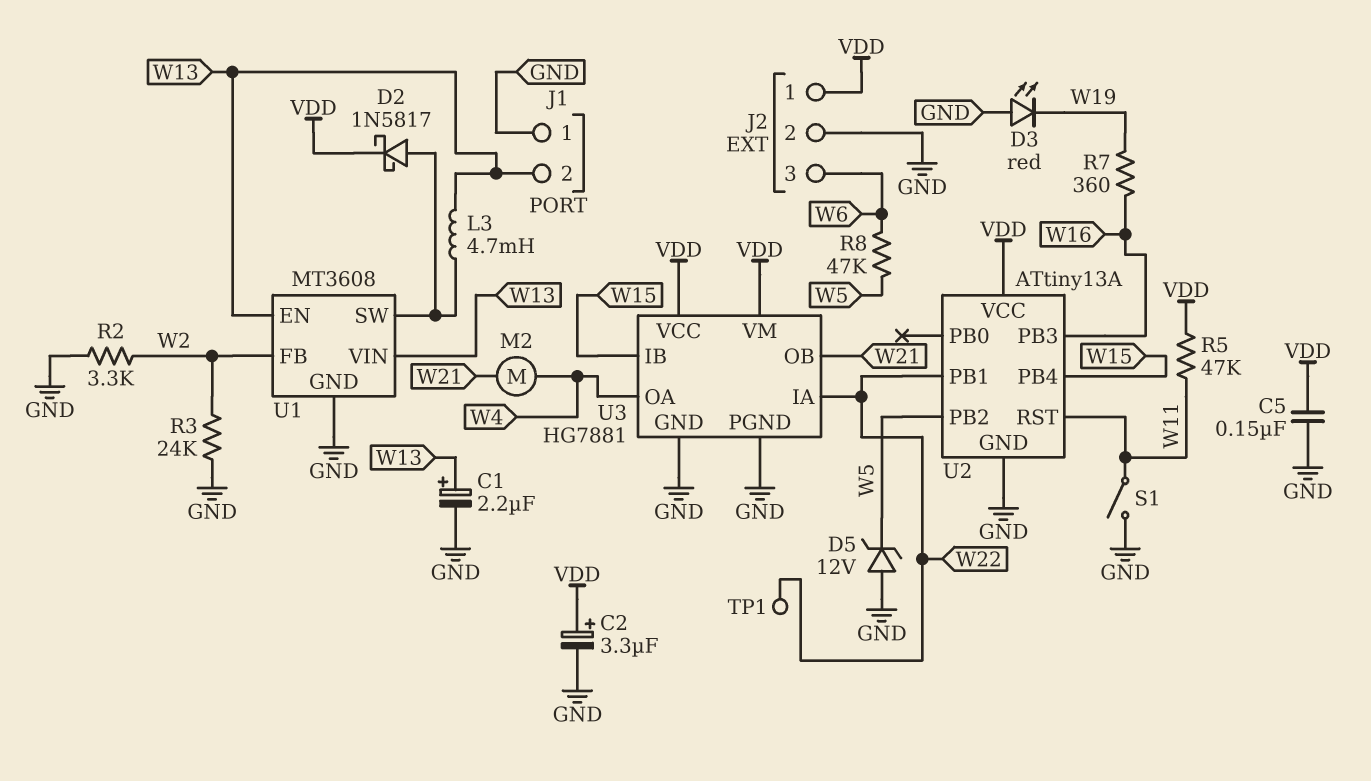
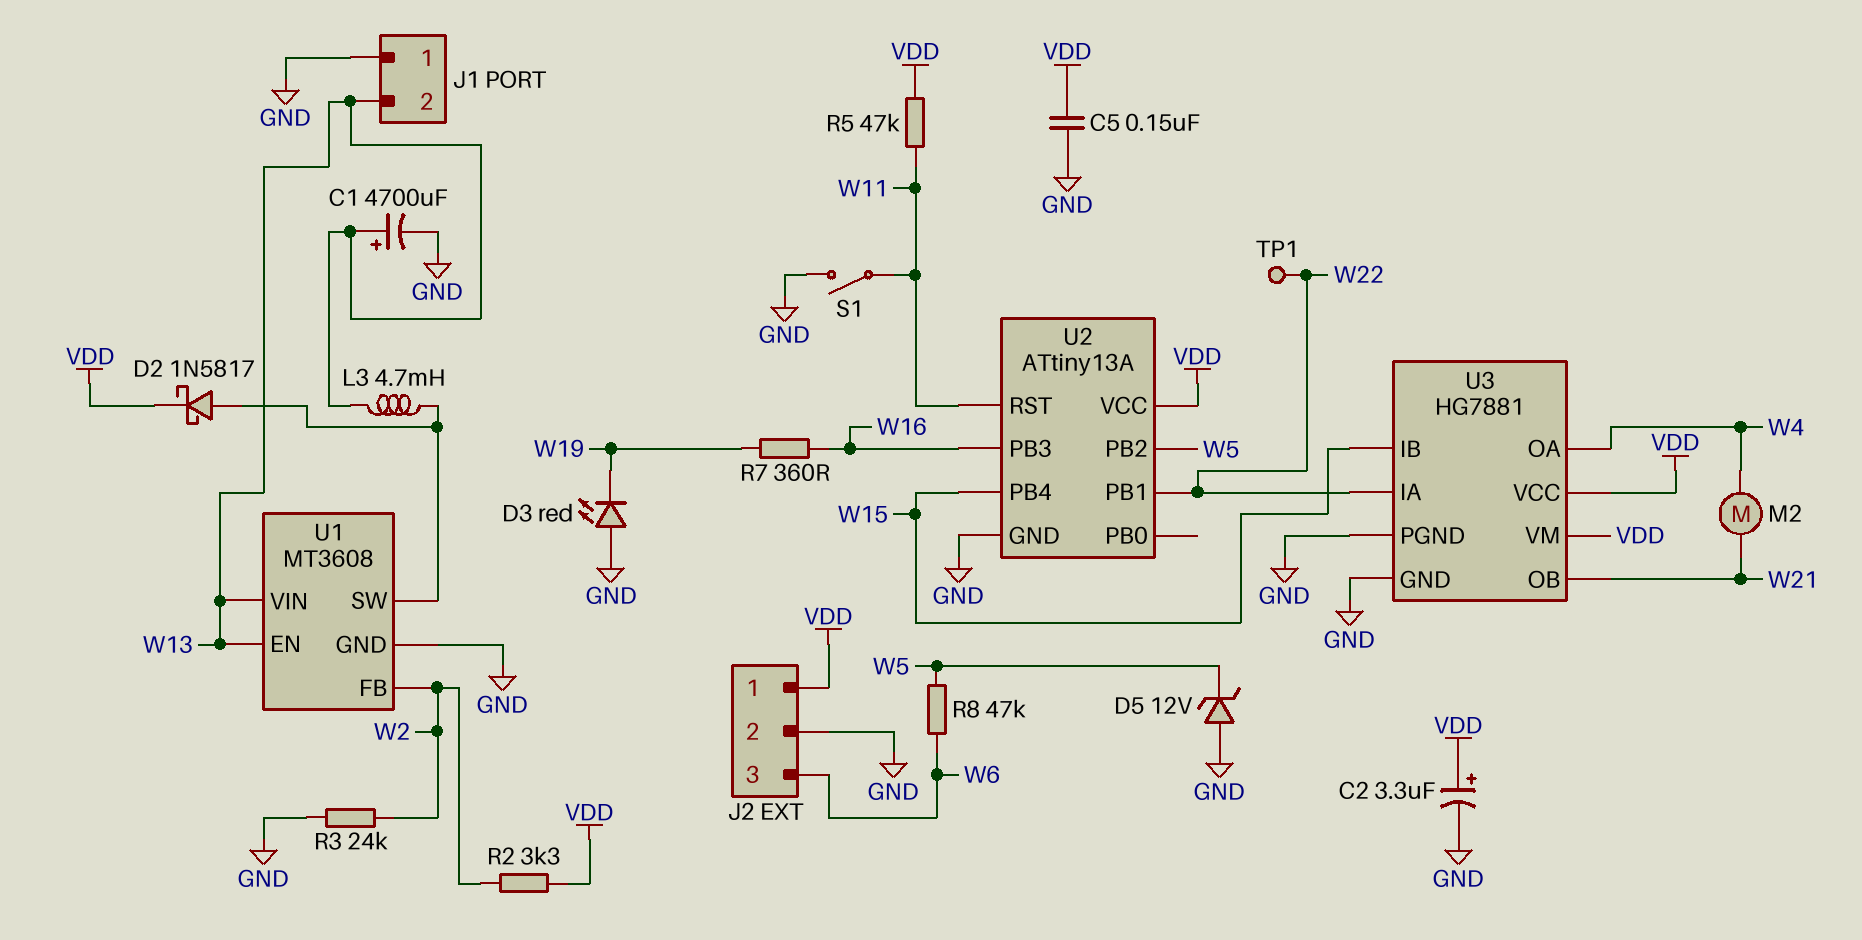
C1: 2.2uF (plus W13, minus GND) -> 4700uF (plus W13, minus GND)
R2: 3.3k (GND, W2) -> 3.3k (VDD, W2)

